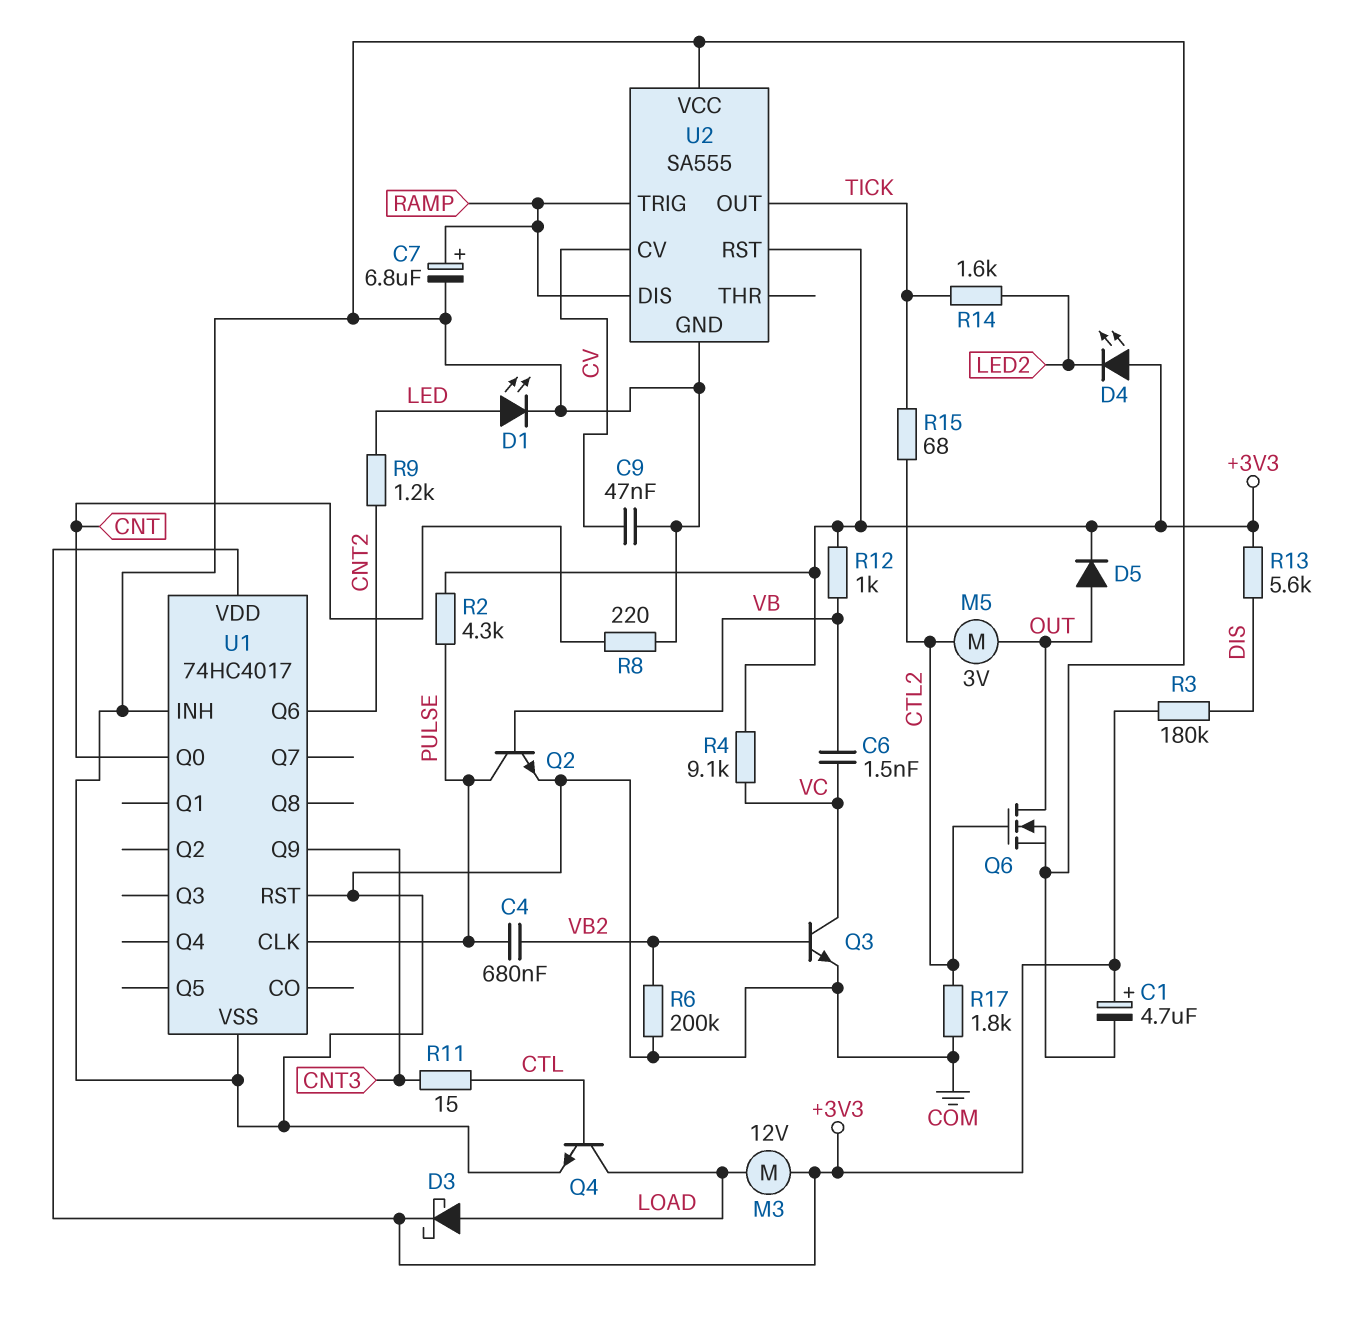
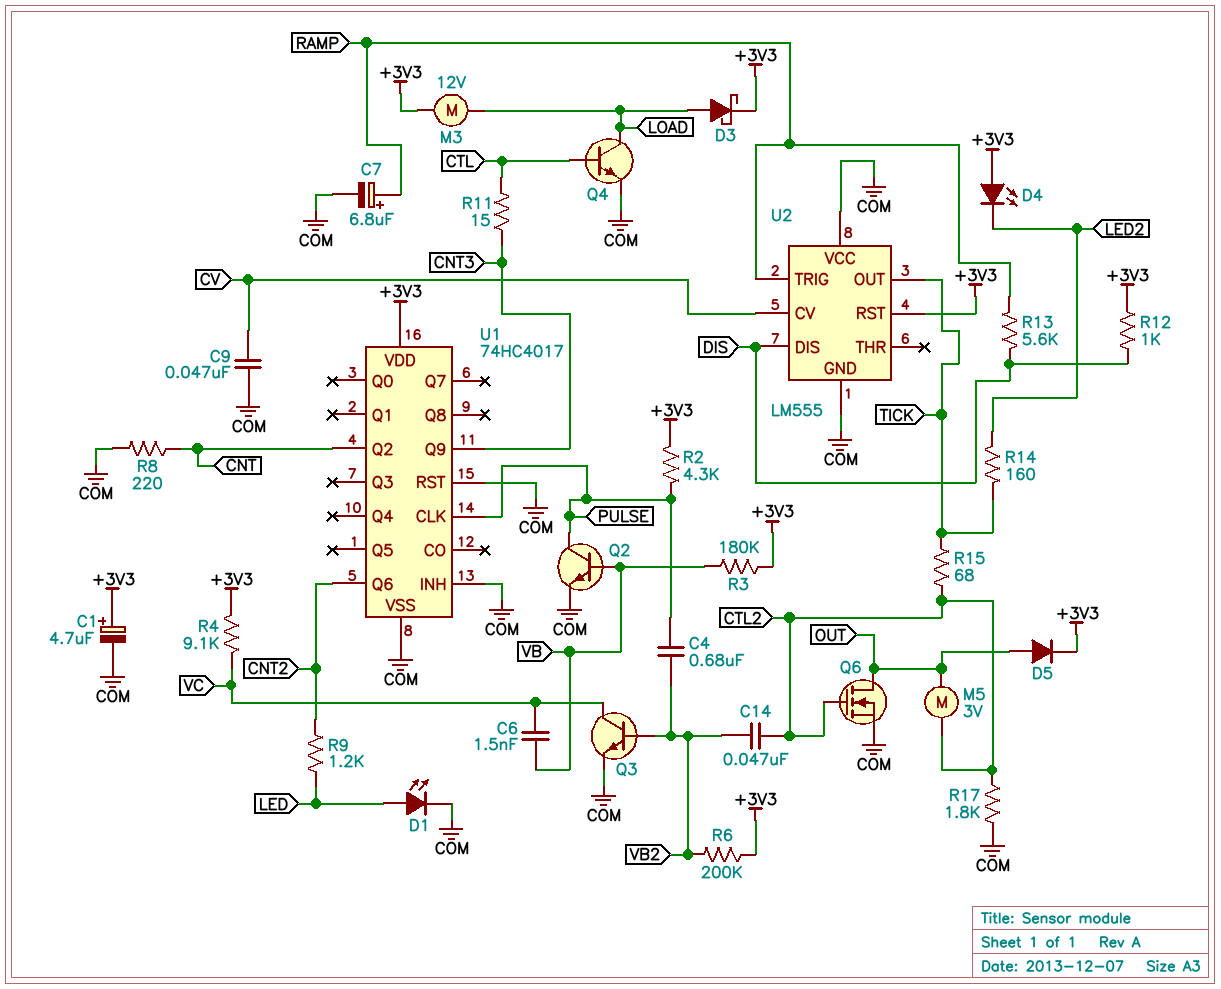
C14: none -> 47nF (CTL2, VB2)
R3: 180k (+3V3, DIS) -> 180k (+3V3, VB)
R6: 200k (COM, VB2) -> 200k (+3V3, VB2)
R12: 1k (+3V3, VB) -> 1k (+3V3, DIS)
R13: 5.6k (+3V3, DIS) -> 5.6k (DIS, RAMP)
R14: 1.6k (LED2, TICK) -> 160 (LED2, TICK)
U1 pin Q0: CNT -> none
U1 pin Q2: none -> CNT
U2: SA555 -> LM555
U2 pin DIS: RAMP -> DIS

